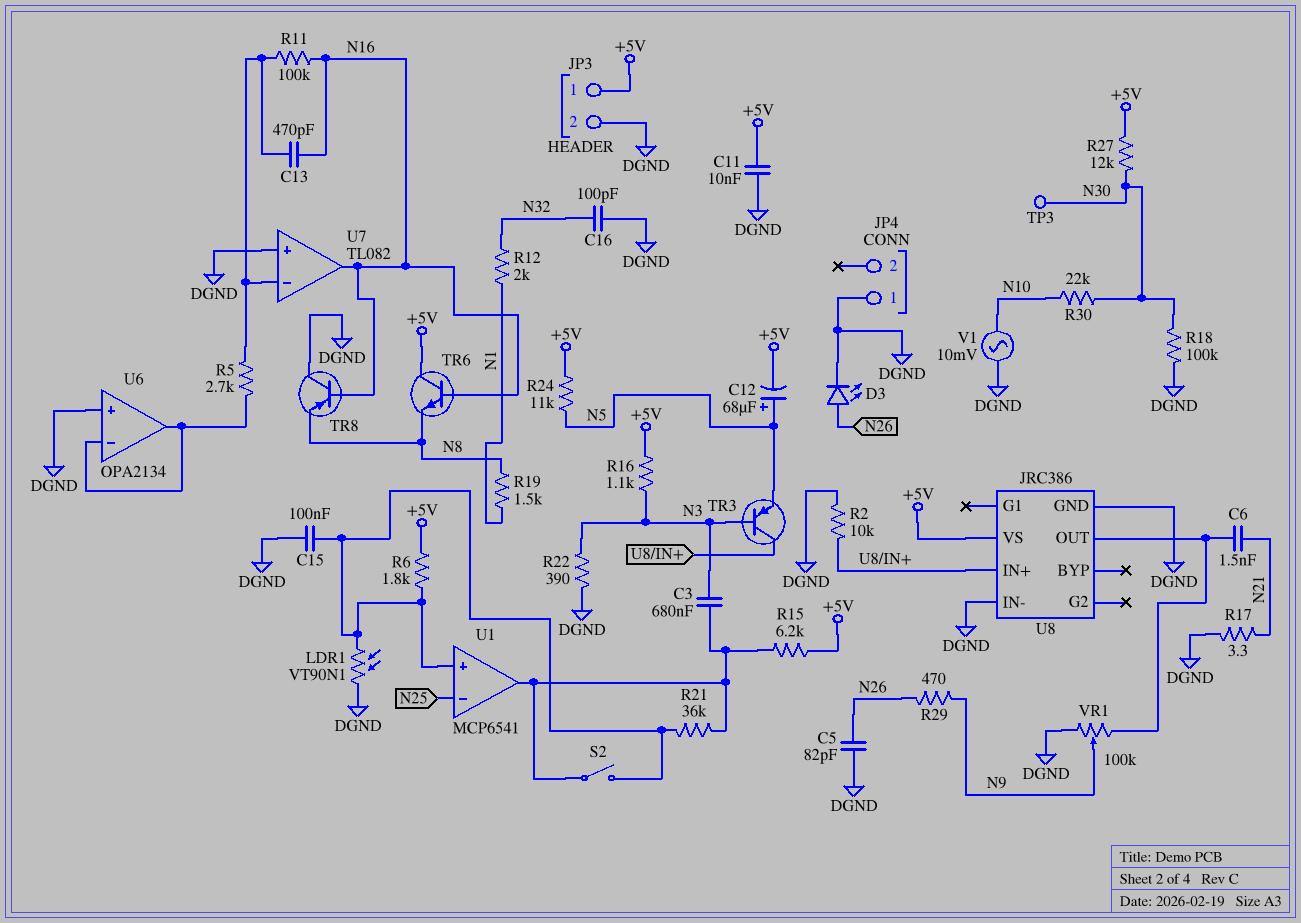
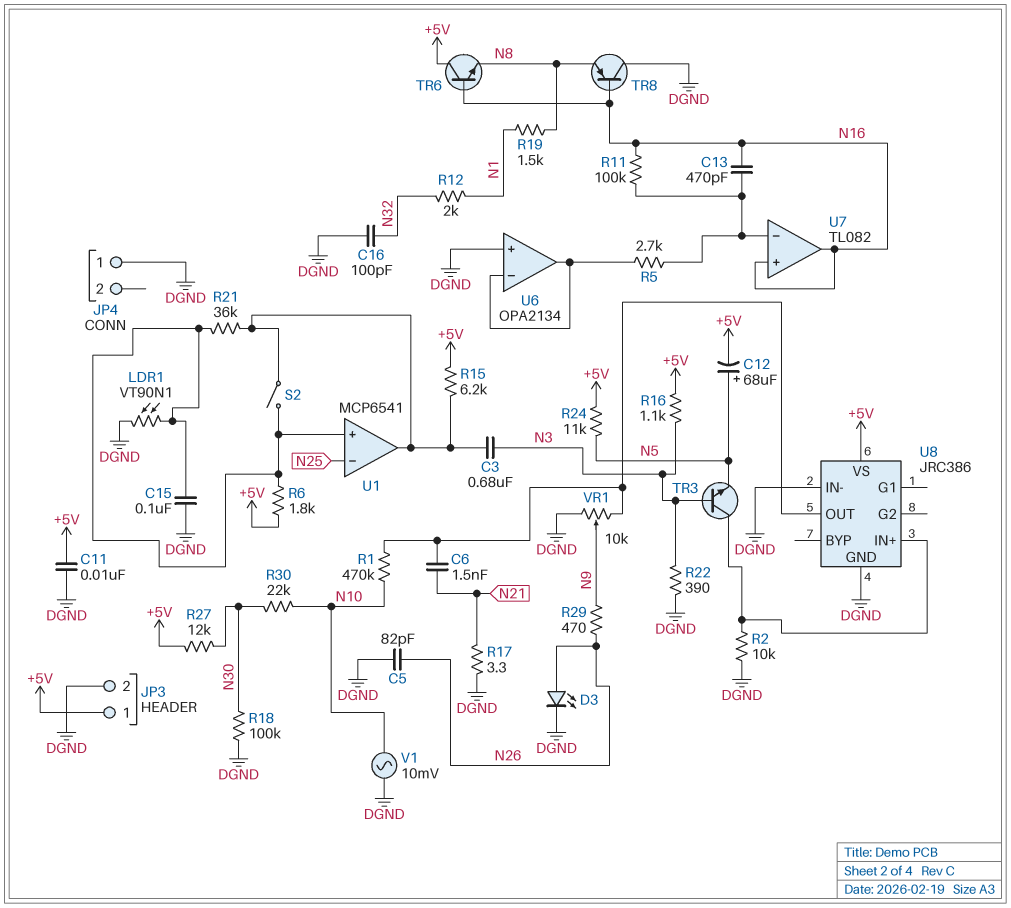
R1: none -> 470k (N10, U8/OUT)
TP3: test point (N30) -> none
TR3: PNP (B N3, C U8/IN+, E N5) -> NPN (B N3, C U8/IN+, E N5)
U7 pin in+: DGND -> N16
VR1: 100k (DGND, U8/OUT, wiper N9) -> 10k (DGND, U8/OUT, wiper N9)

